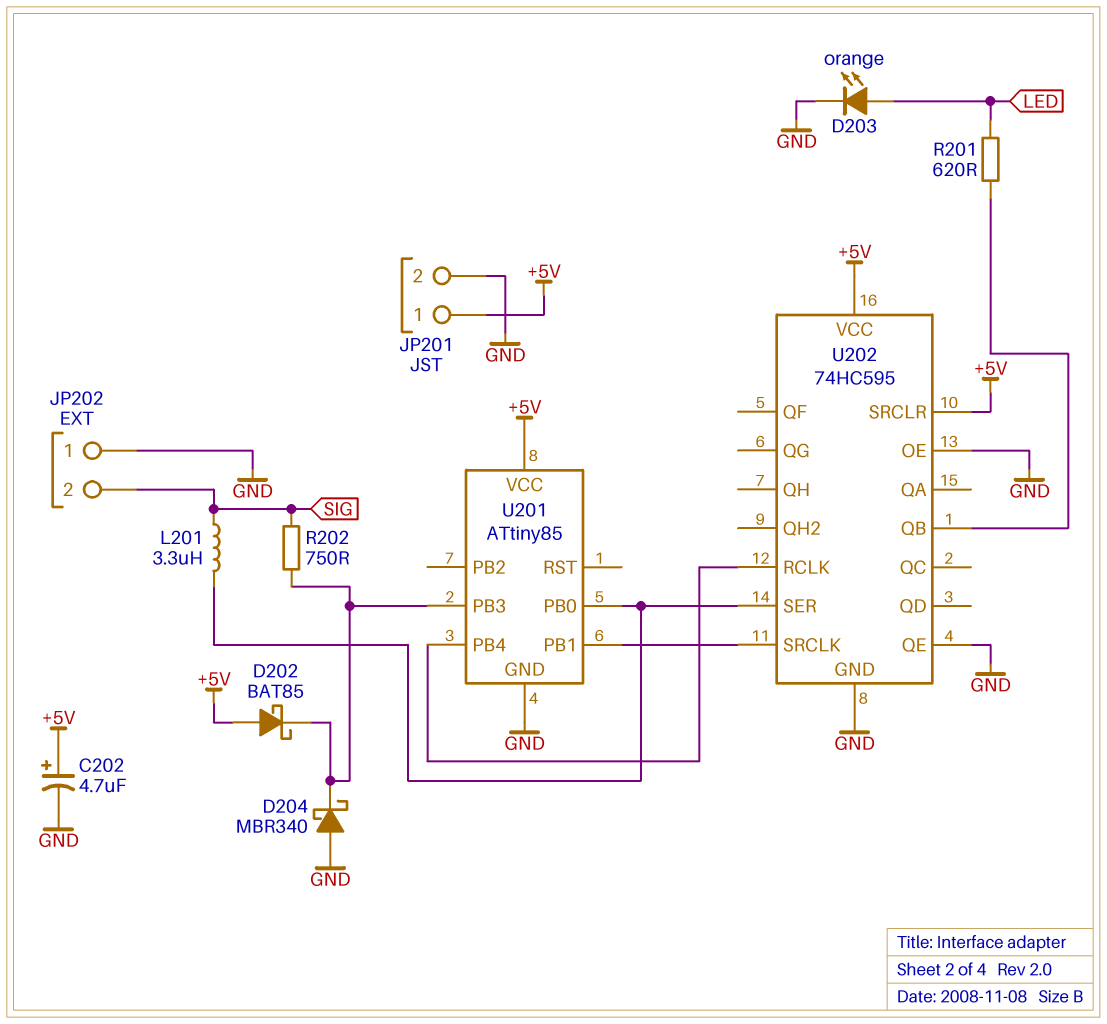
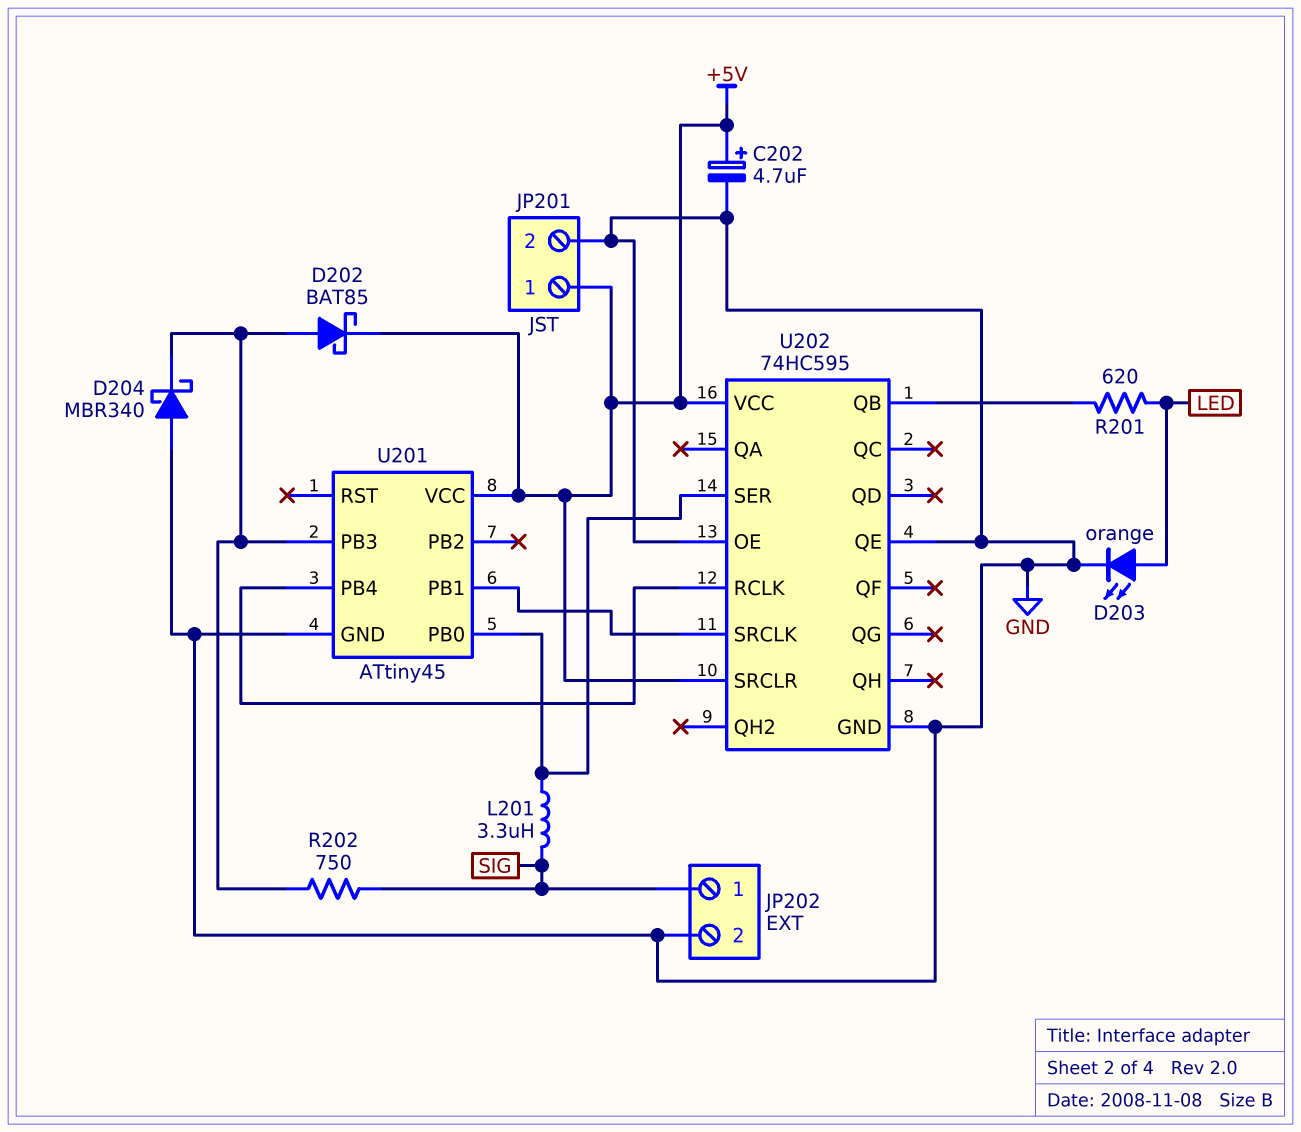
D202: schottky BAT85 (A +5V, K U201/PB3) -> schottky BAT85 (A U201/PB3, K +5V)
JP202 pin 1: GND -> SIG
JP202 pin 2: SIG -> GND
U201: ATtiny85 -> ATtiny45

